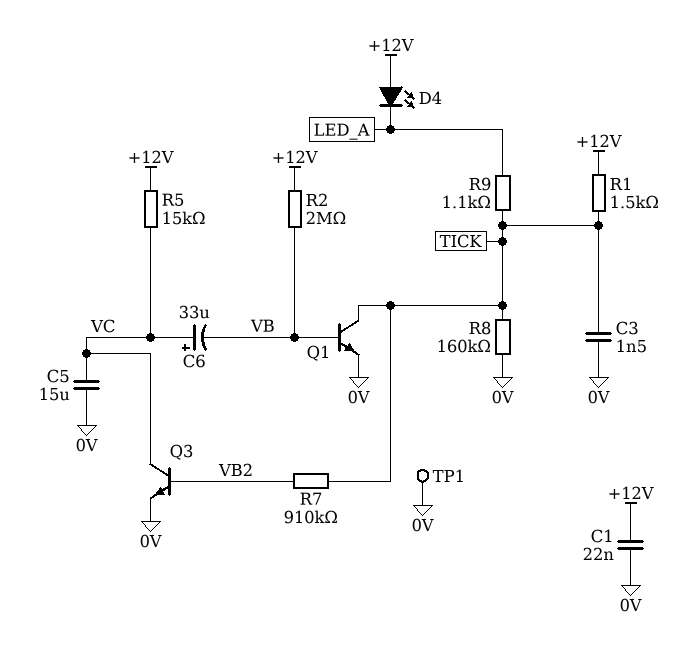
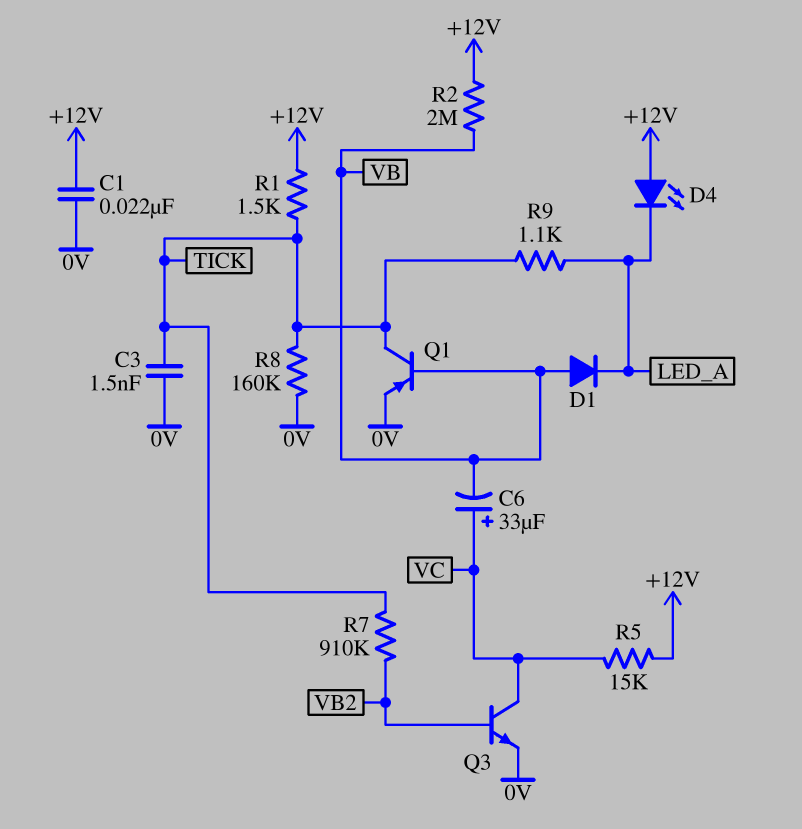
C5: 15uF (0V, VC) -> none
D1: none -> diode (A VB, K LED_A)
Q1: NPN (B VB, C TICK, E 0V) -> PNP (B VB, C TICK, E 0V)
TP1: test point (0V) -> none

